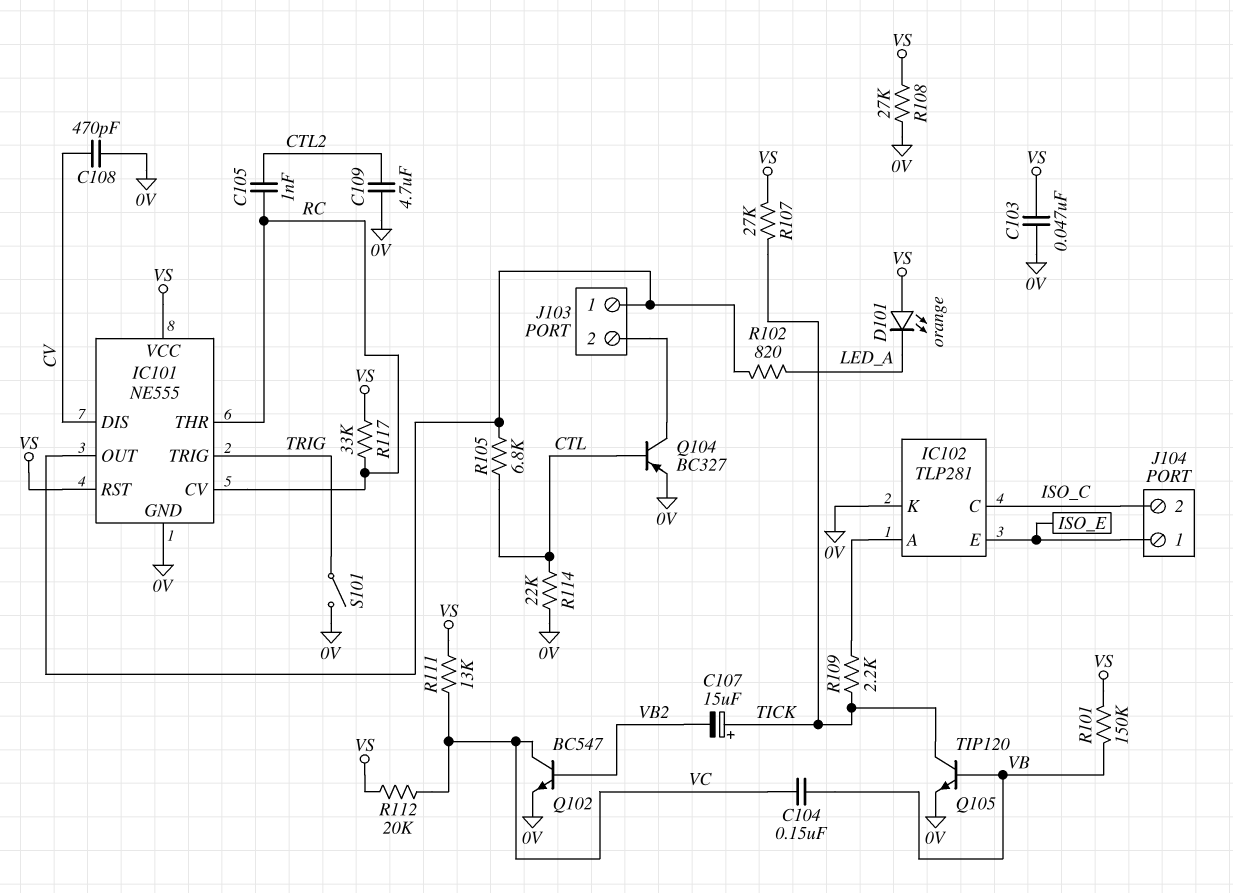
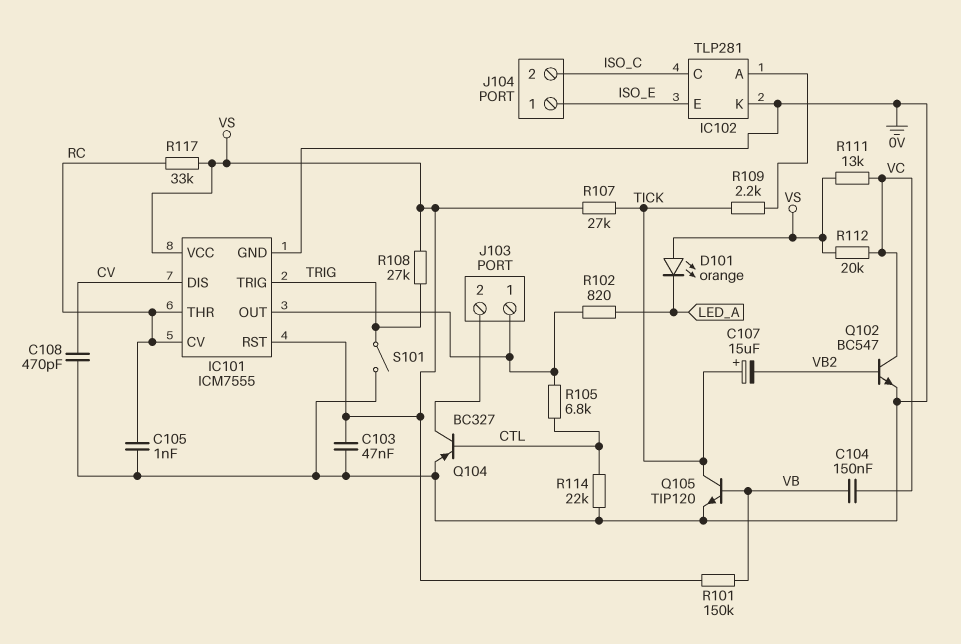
C105: 1nF (CTL2, RC) -> 1nF (0V, RC)
C109: 4.7uF (0V, CTL2) -> none
IC101: NE555 -> ICM7555
R108: 27k (0V, VS) -> 27k (TRIG, VS)

